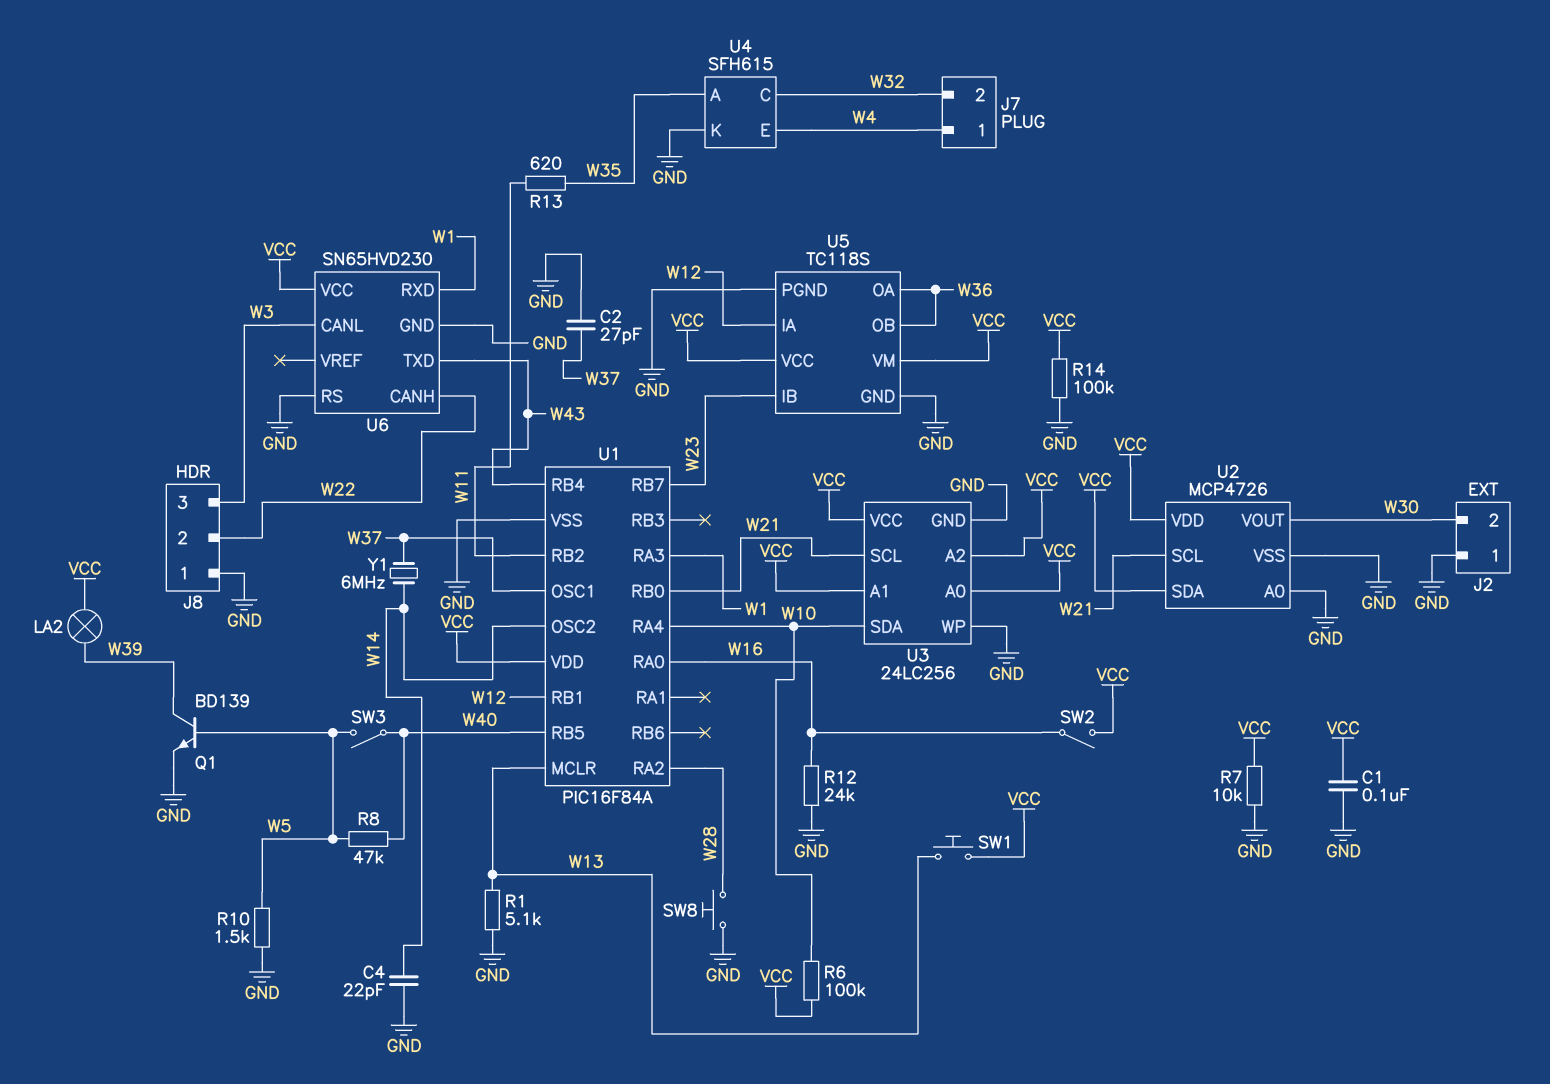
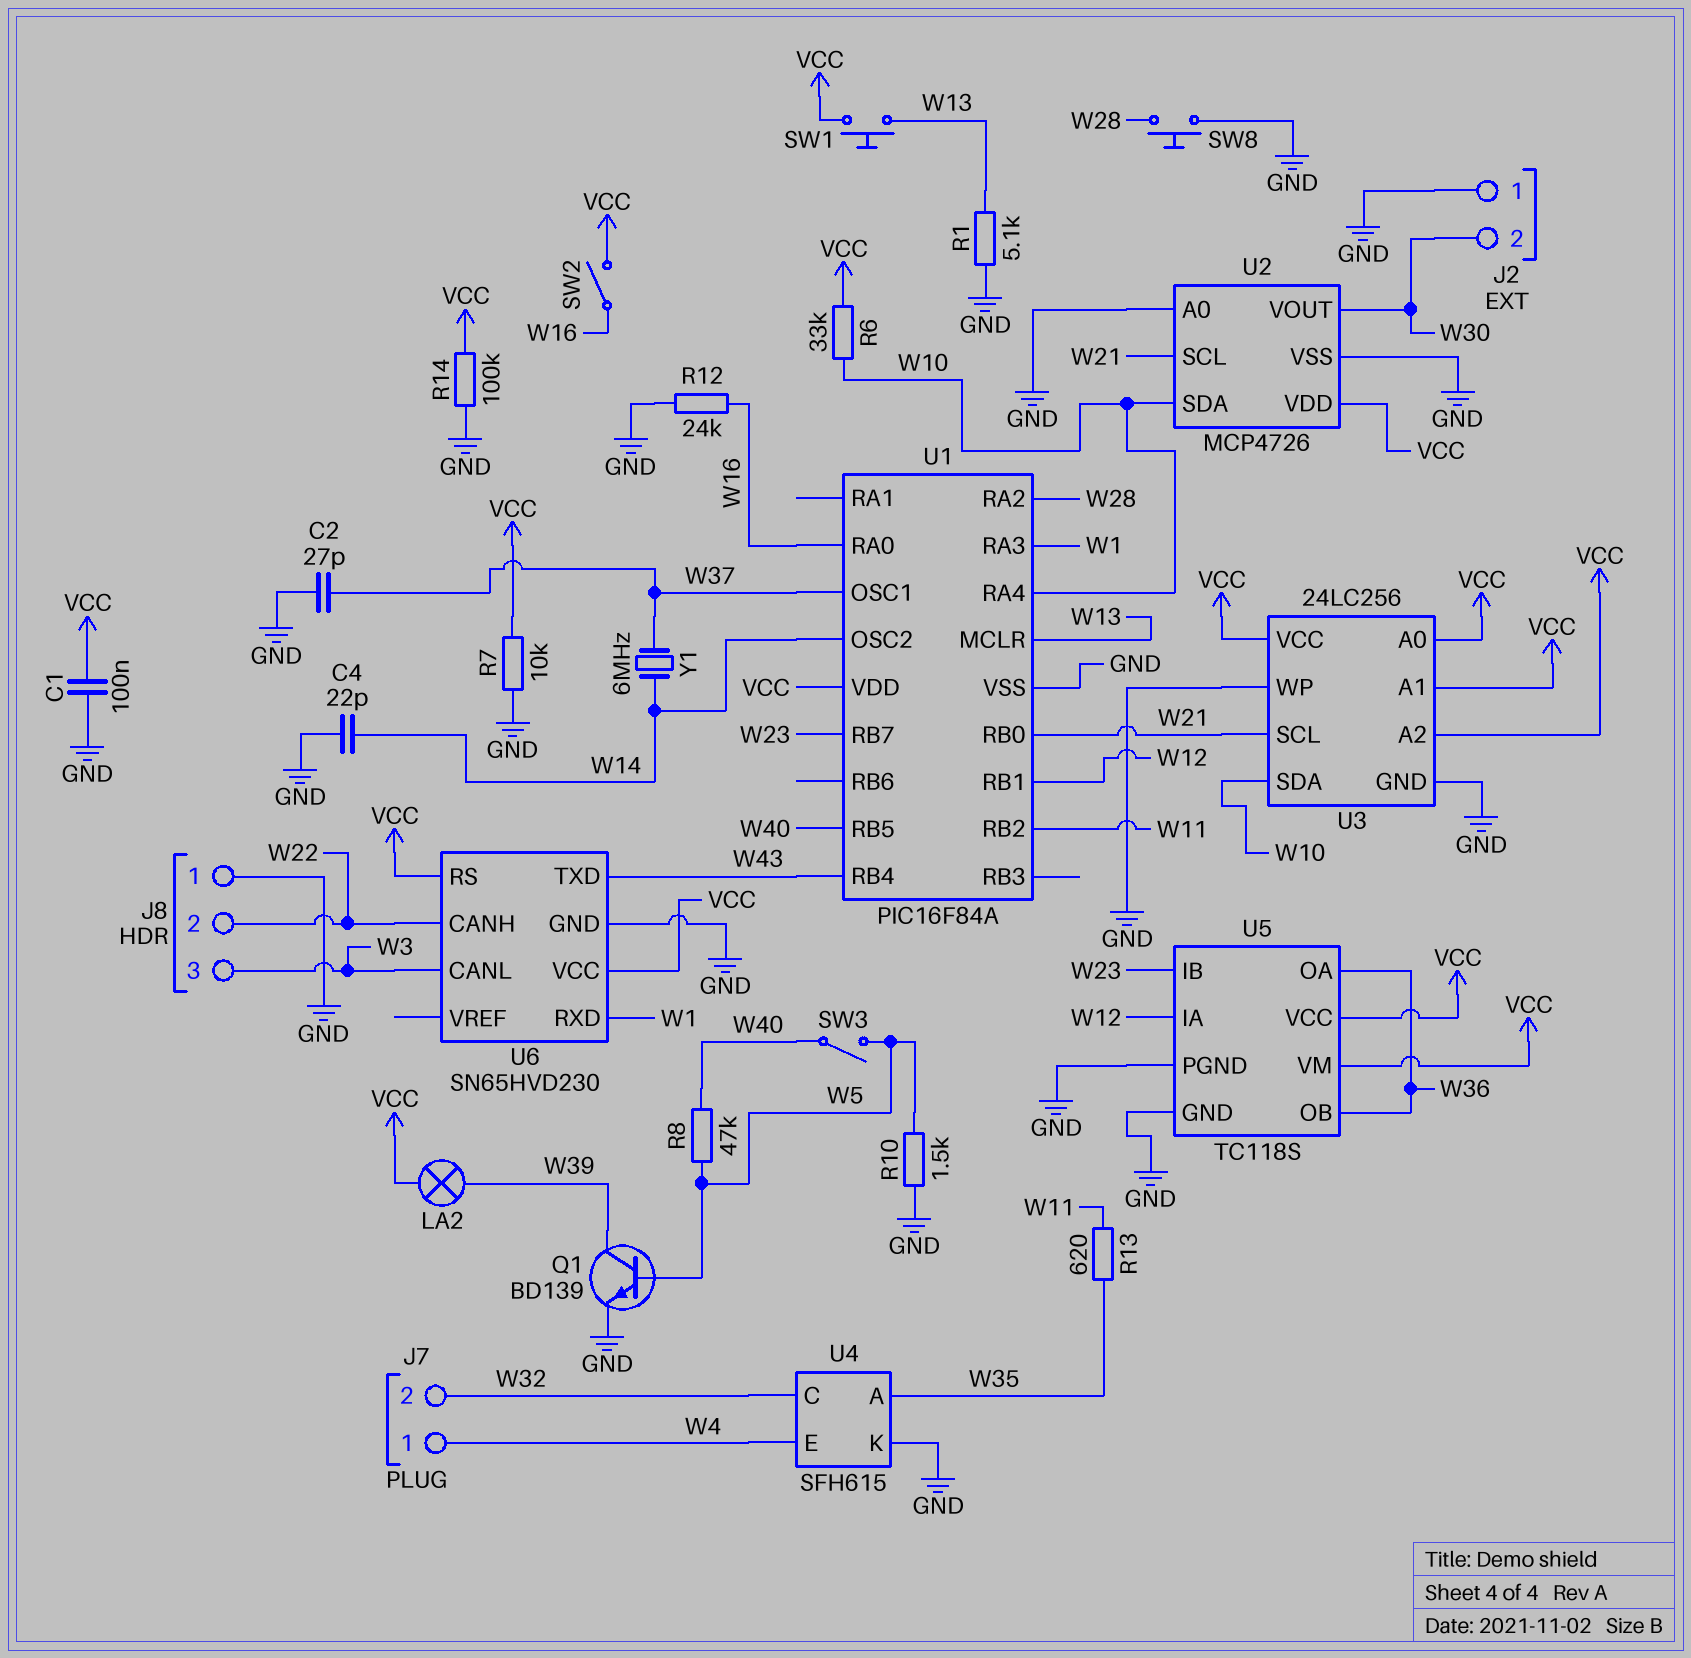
R6: 100k (VCC, W10) -> 33k (VCC, W10)
U2 pin SDA: VCC -> W10
U6 pin RS: GND -> VCC

